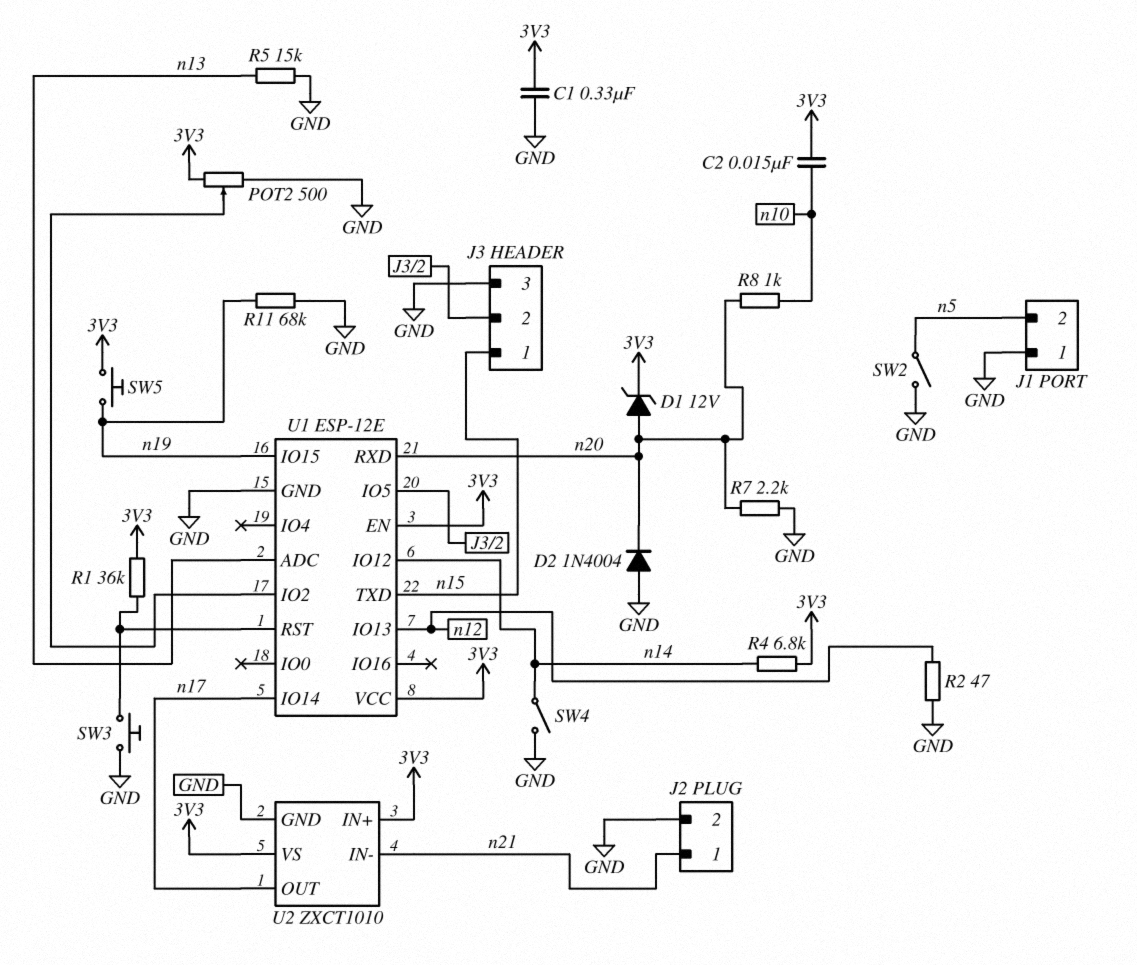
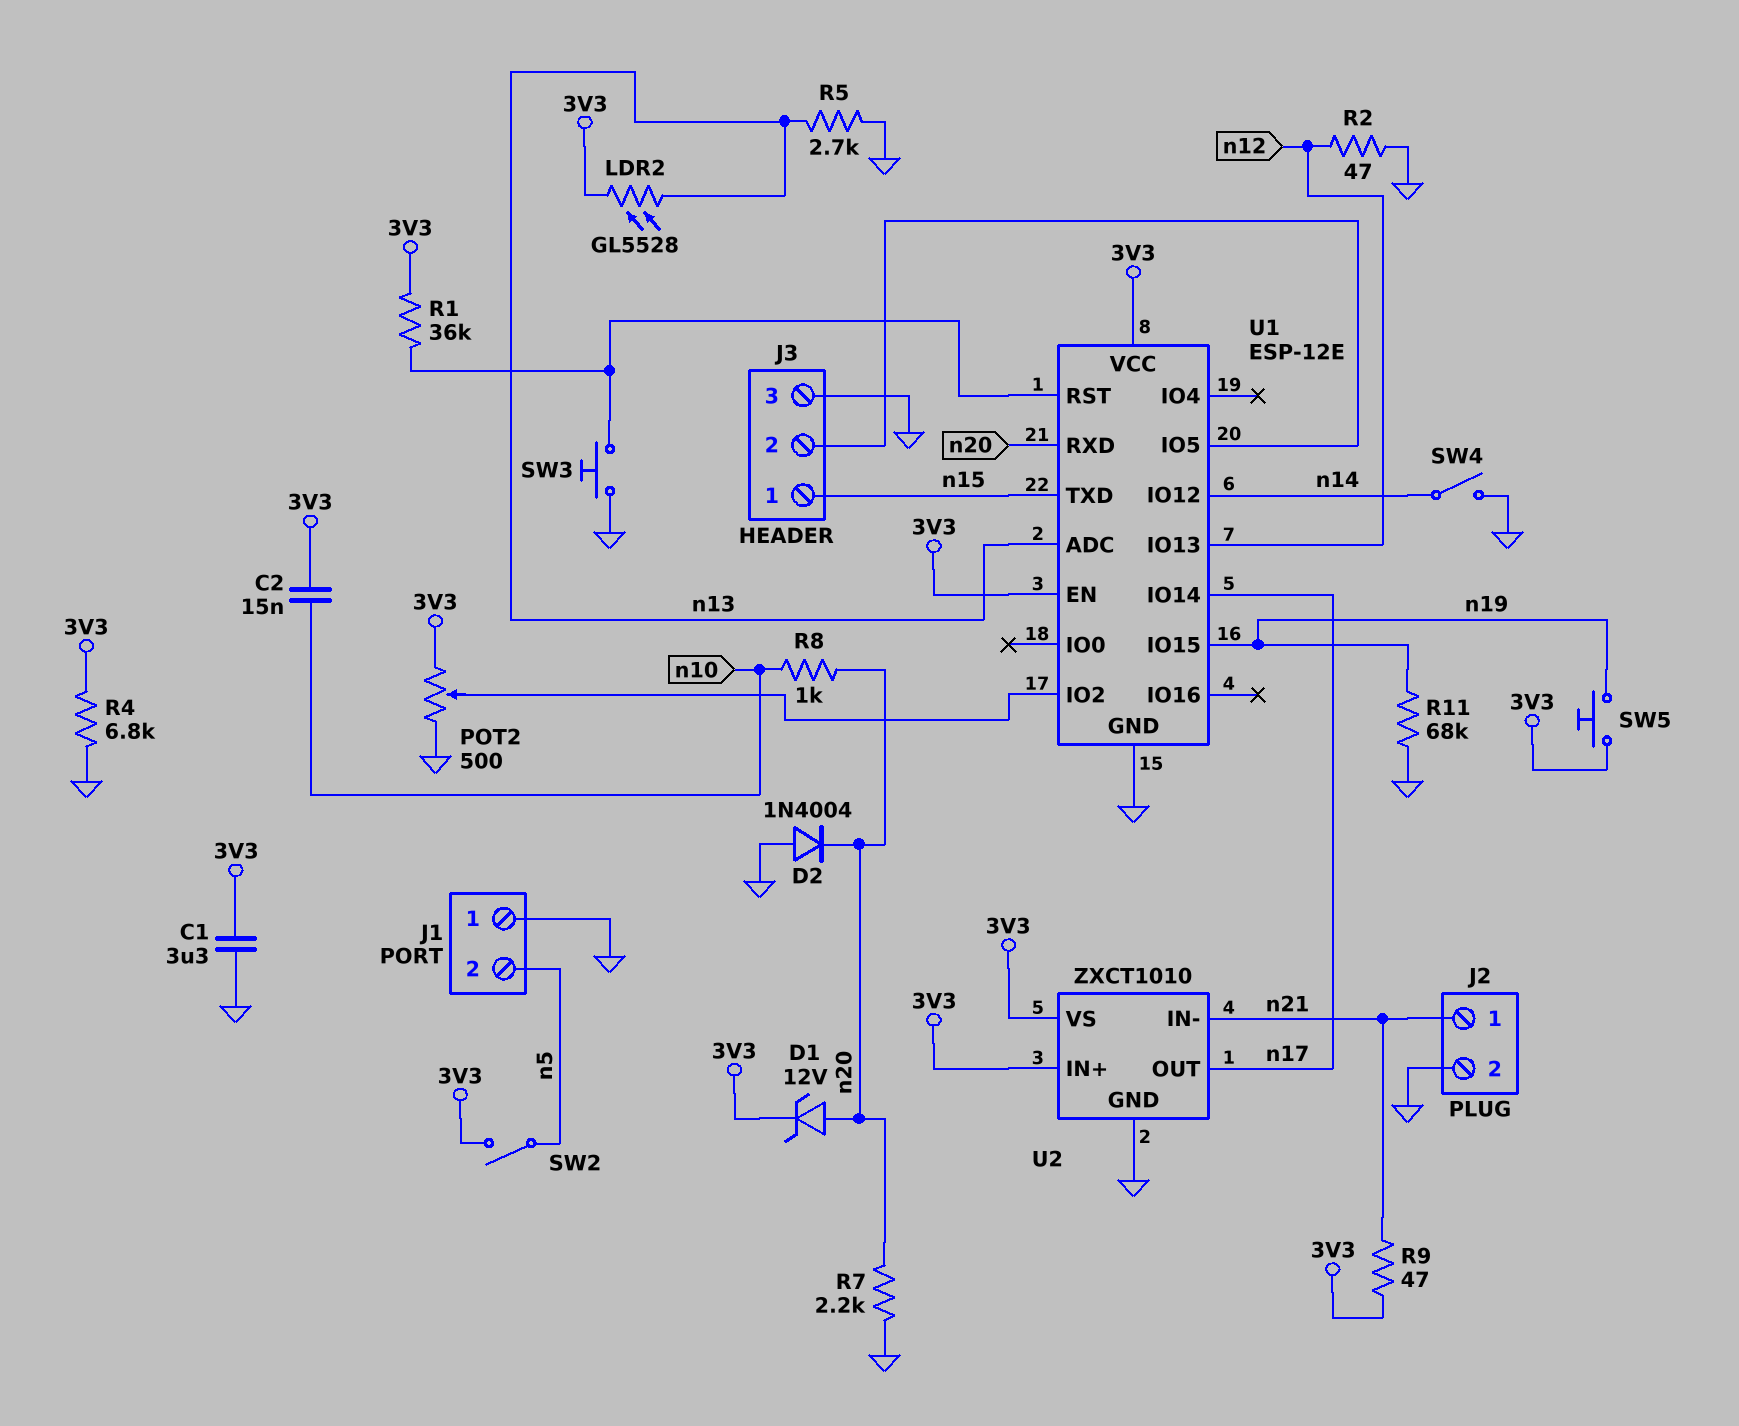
C1: 330nF (3V3, GND) -> 3.3uF (3V3, GND)
LDR2: none -> GL5528 (3V3, n13)
R4: 6.8k (3V3, n14) -> 6.8k (3V3, GND)
R5: 15k (GND, n13) -> 2.7k (GND, n13)
R9: none -> 47 (3V3, n21)
SW2: switch (GND, n5) -> switch (3V3, n5)

